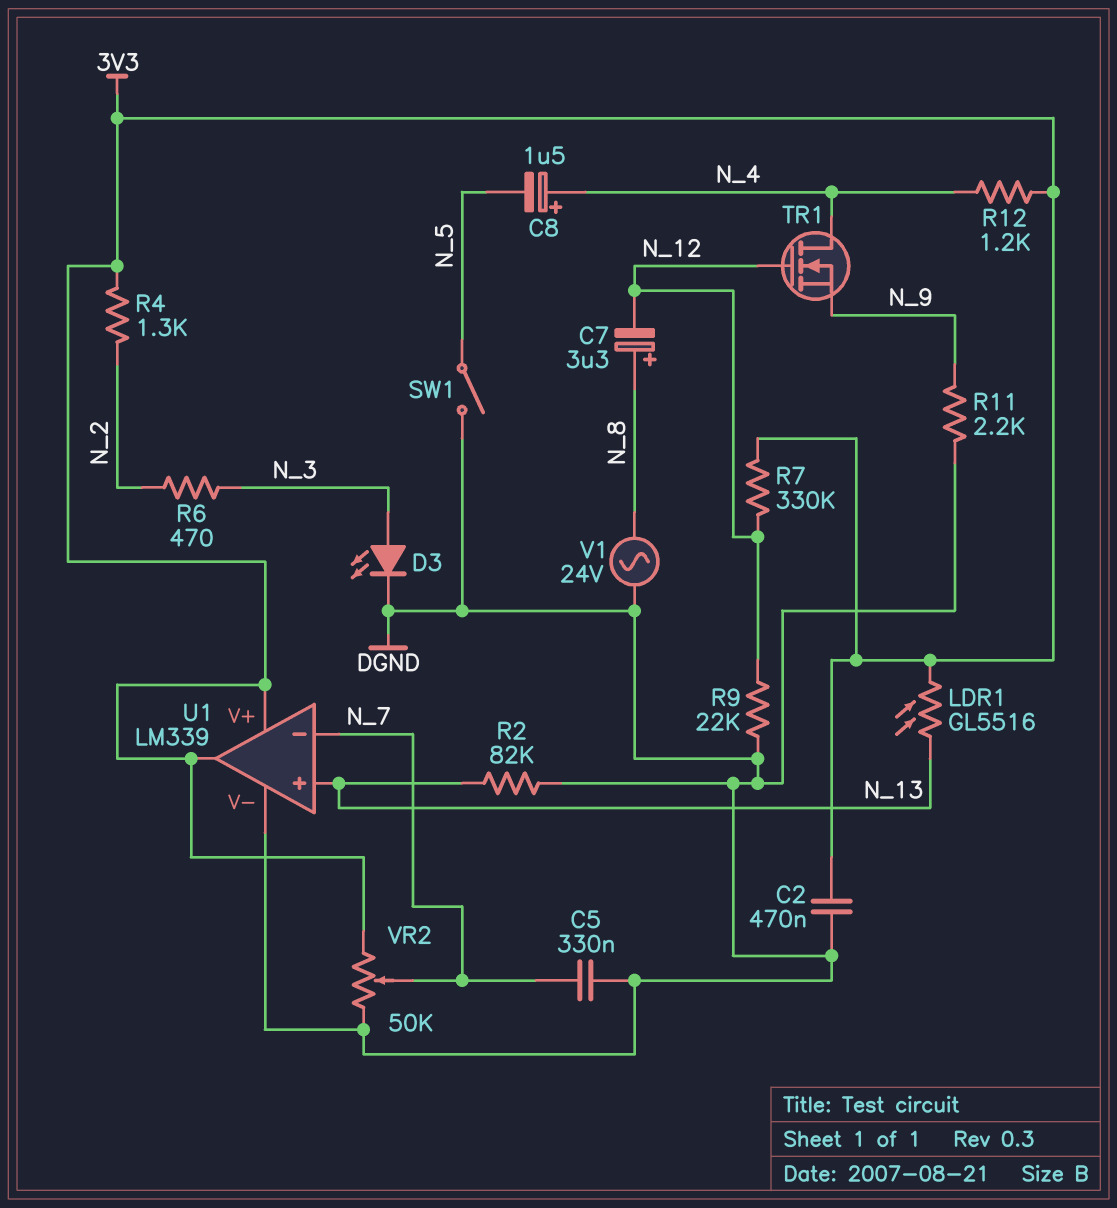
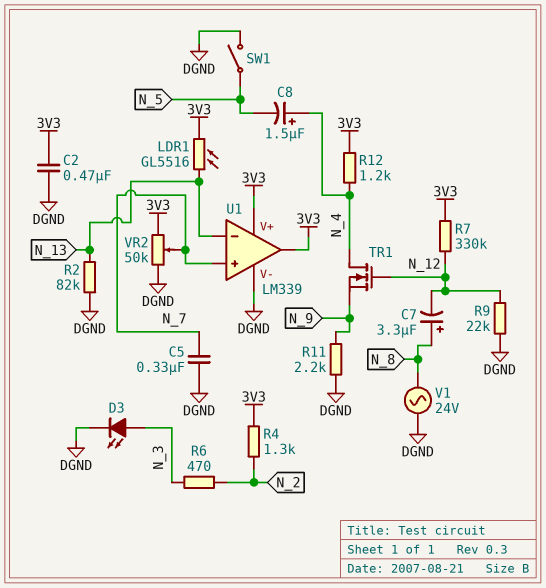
U1 pin in+: N_13 -> N_7
U1 pin in-: N_7 -> N_13

